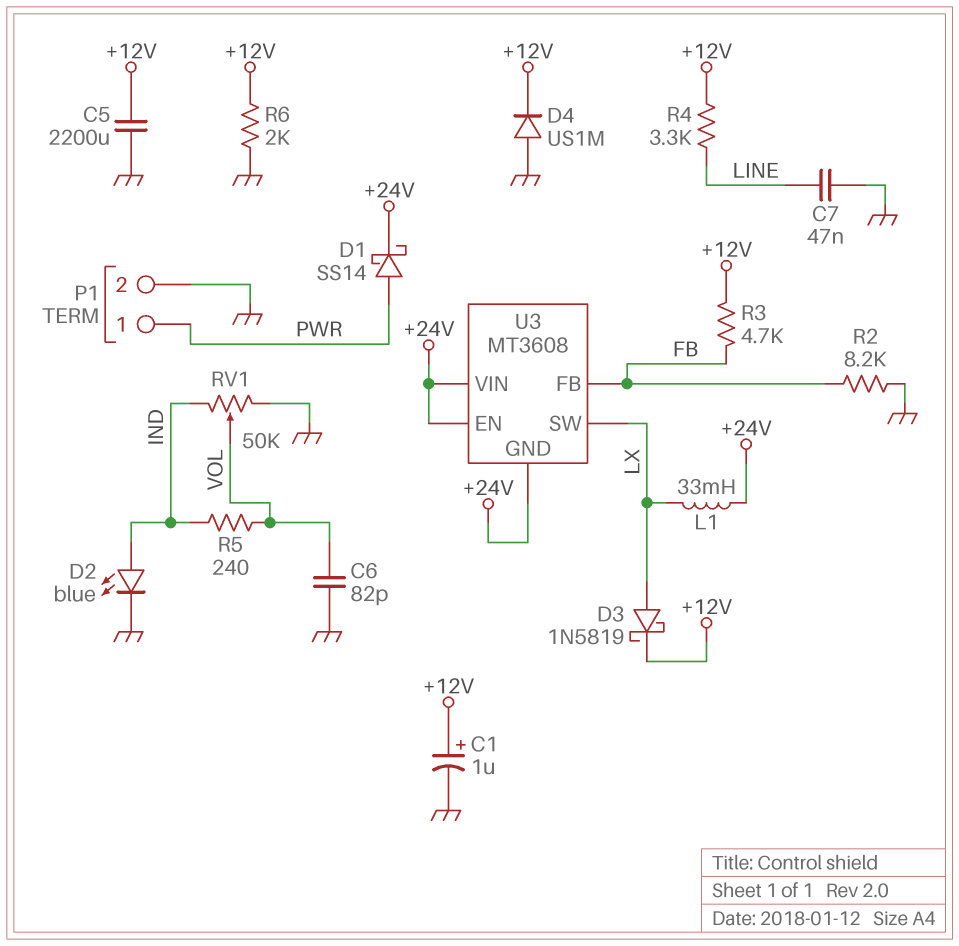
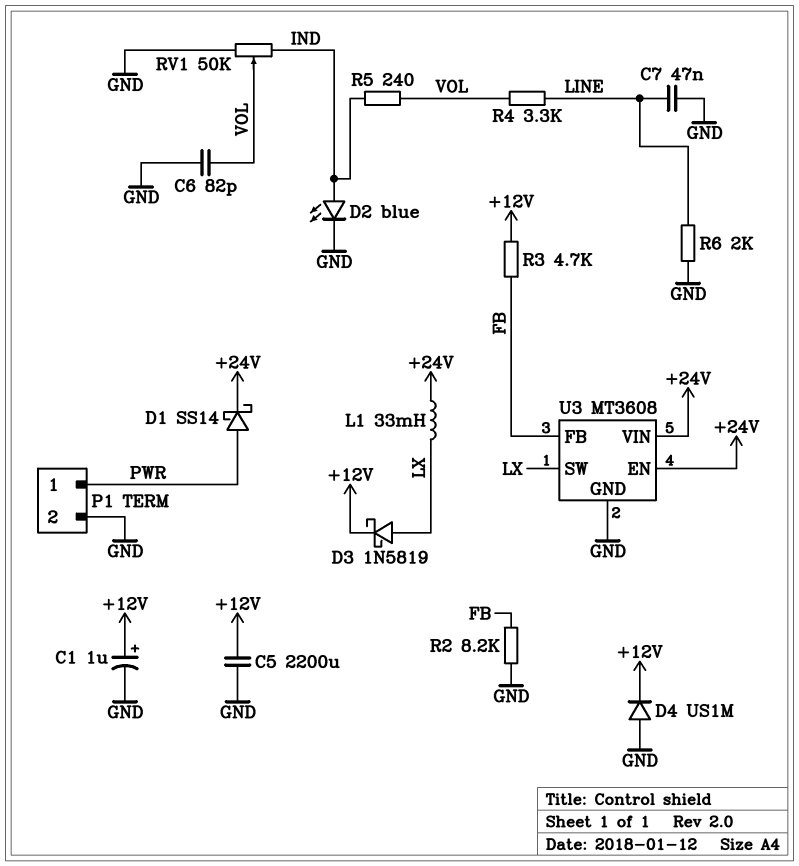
R4: 3.3k (+12V, LINE) -> 3.3k (LINE, VOL)
R6: 2k (+12V, GND) -> 2k (GND, LINE)
U3 pin GND: +24V -> GND

